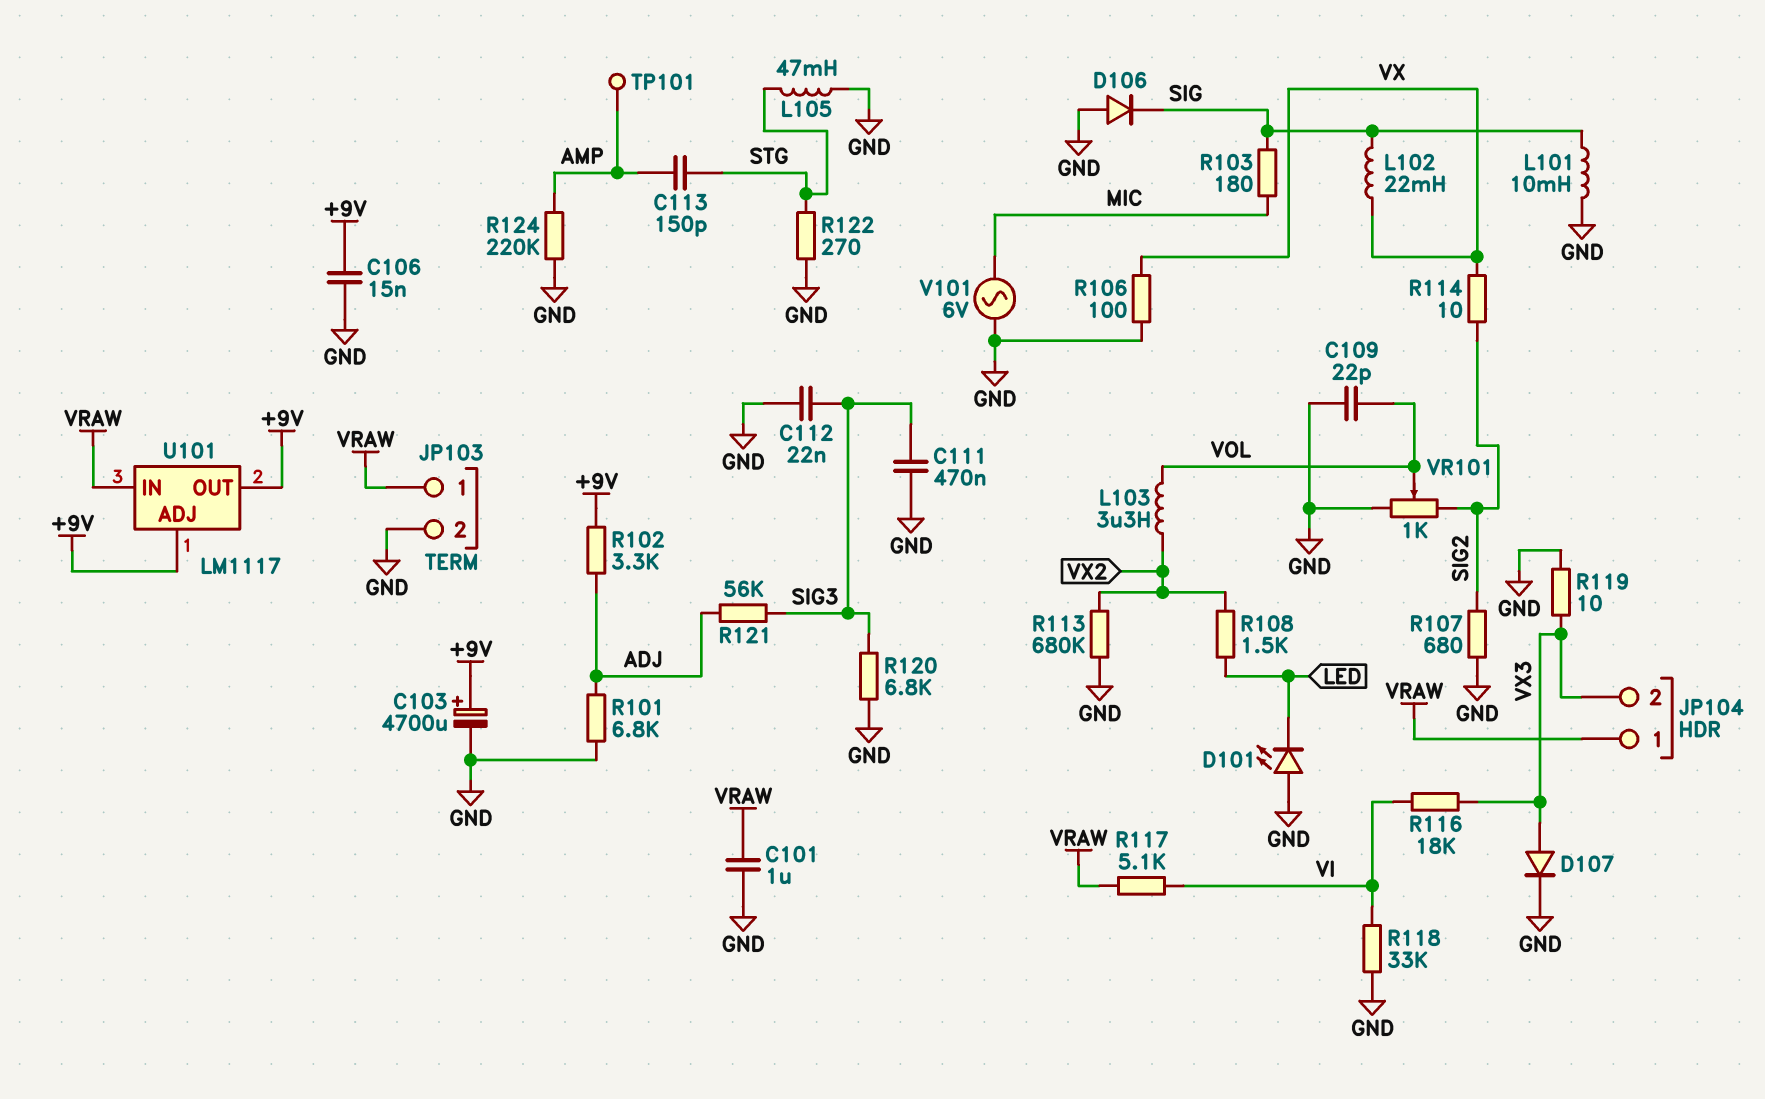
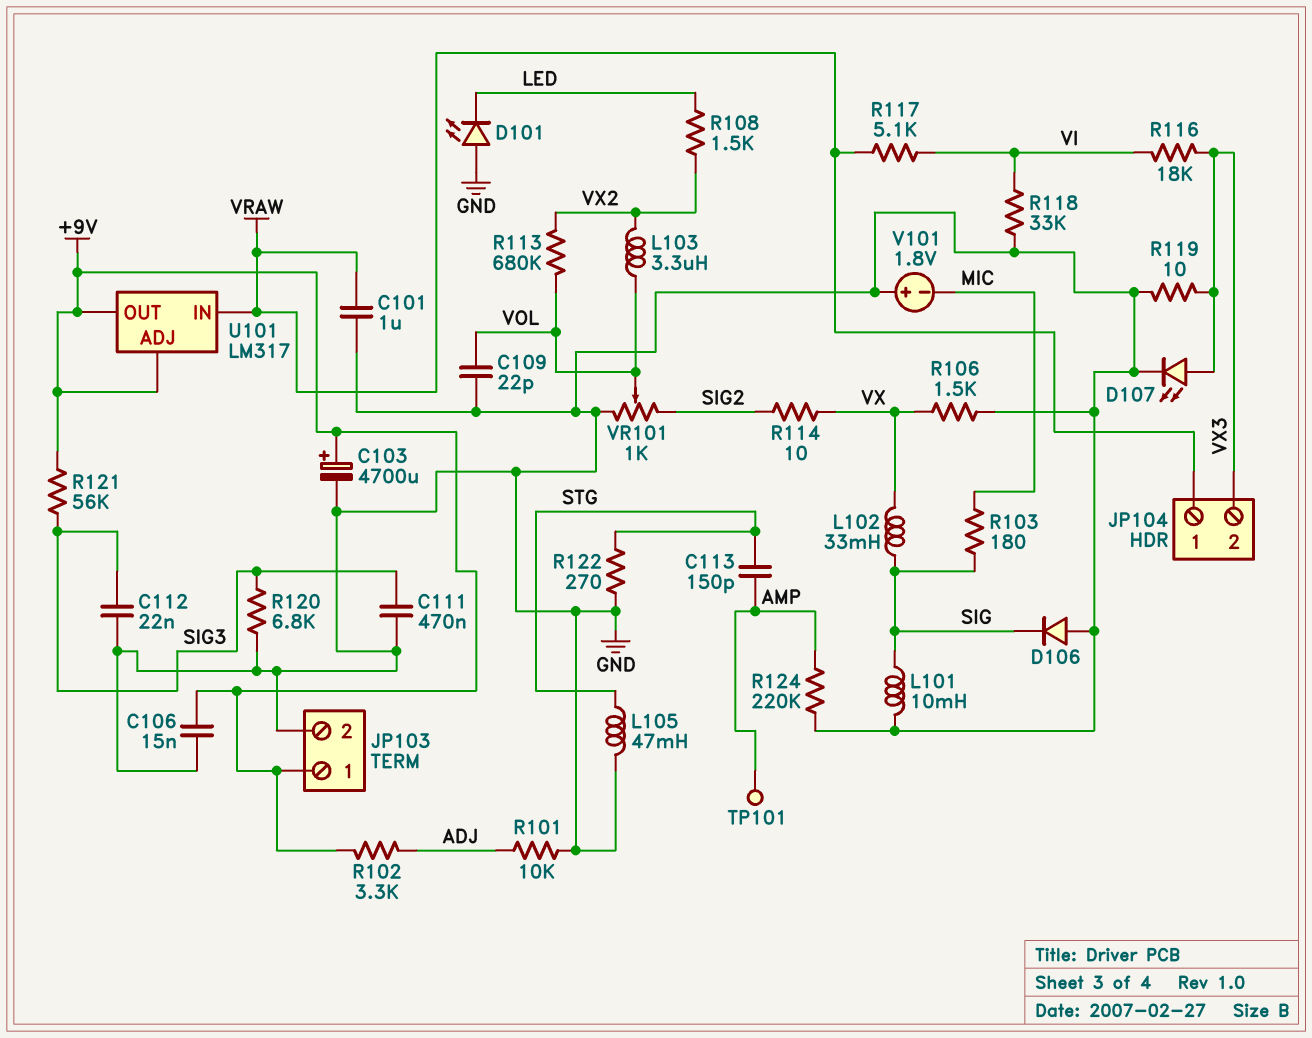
D107: diode (A VX3, K GND) -> LED (A VX3, K GND)
JP103 pin 1: VRAW -> +9V
L102: 22mH (SIG, VX) -> 33mH (SIG, VX)
R101: 6.8k (ADJ, GND) -> 10k (ADJ, GND)
R106: 100 (GND, VX) -> 1.5k (GND, VX)
R107: 680 (GND, SIG2) -> none
R113: 680k (GND, VX2) -> 680k (VOL, VX2)
R121: 56k (ADJ, SIG3) -> 56k (+9V, SIG3)
U101: LM1117 -> LM317
V101: AC 6V (GND, MIC) -> 1.8V (plus GND, minus MIC)

